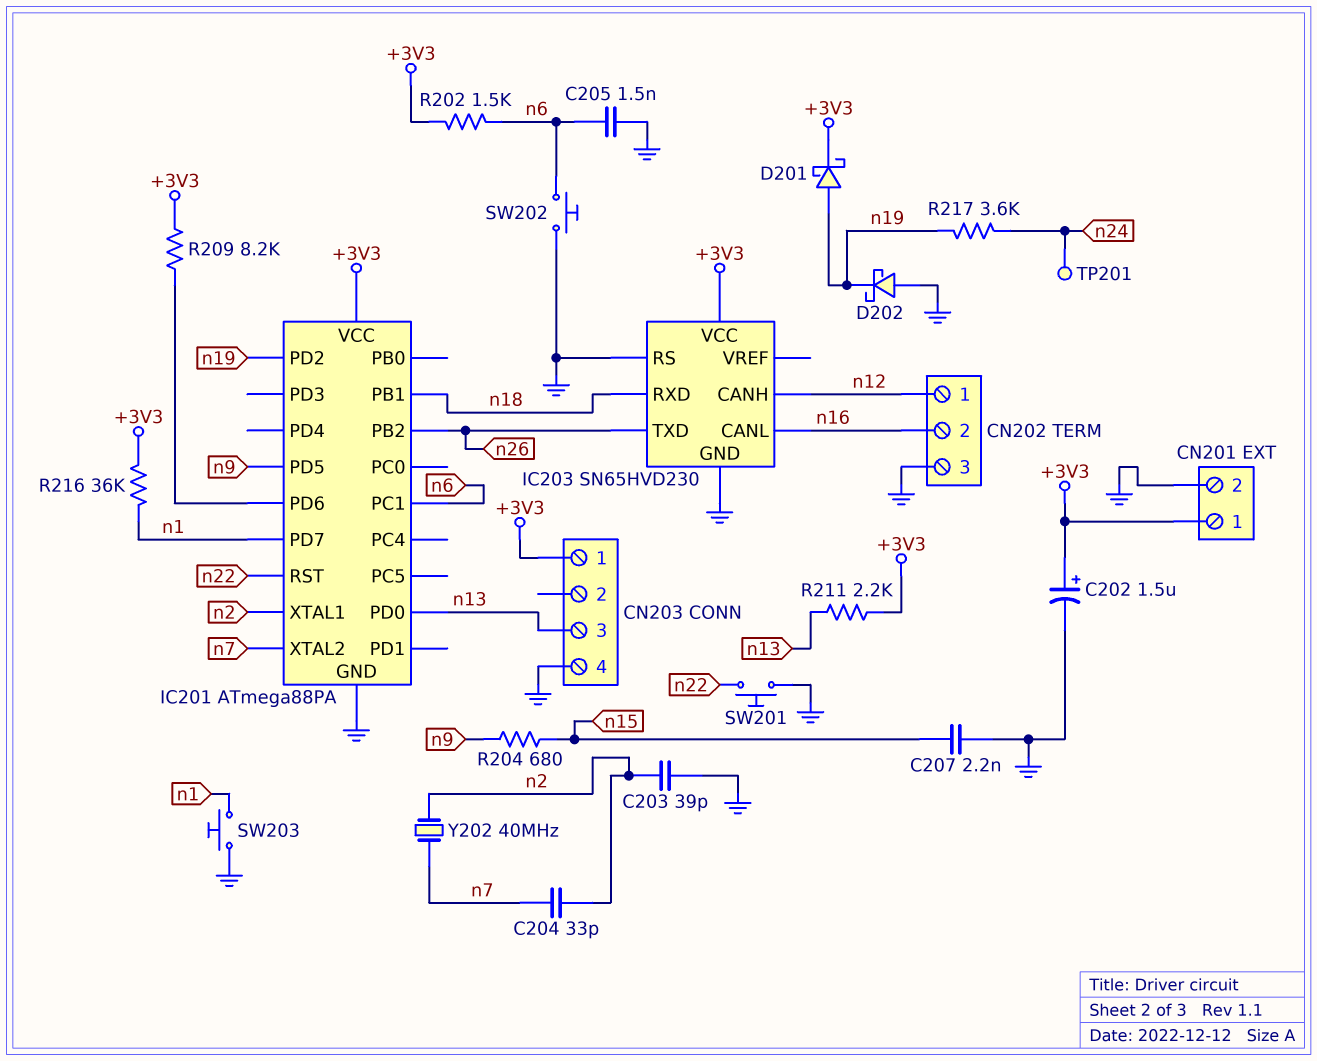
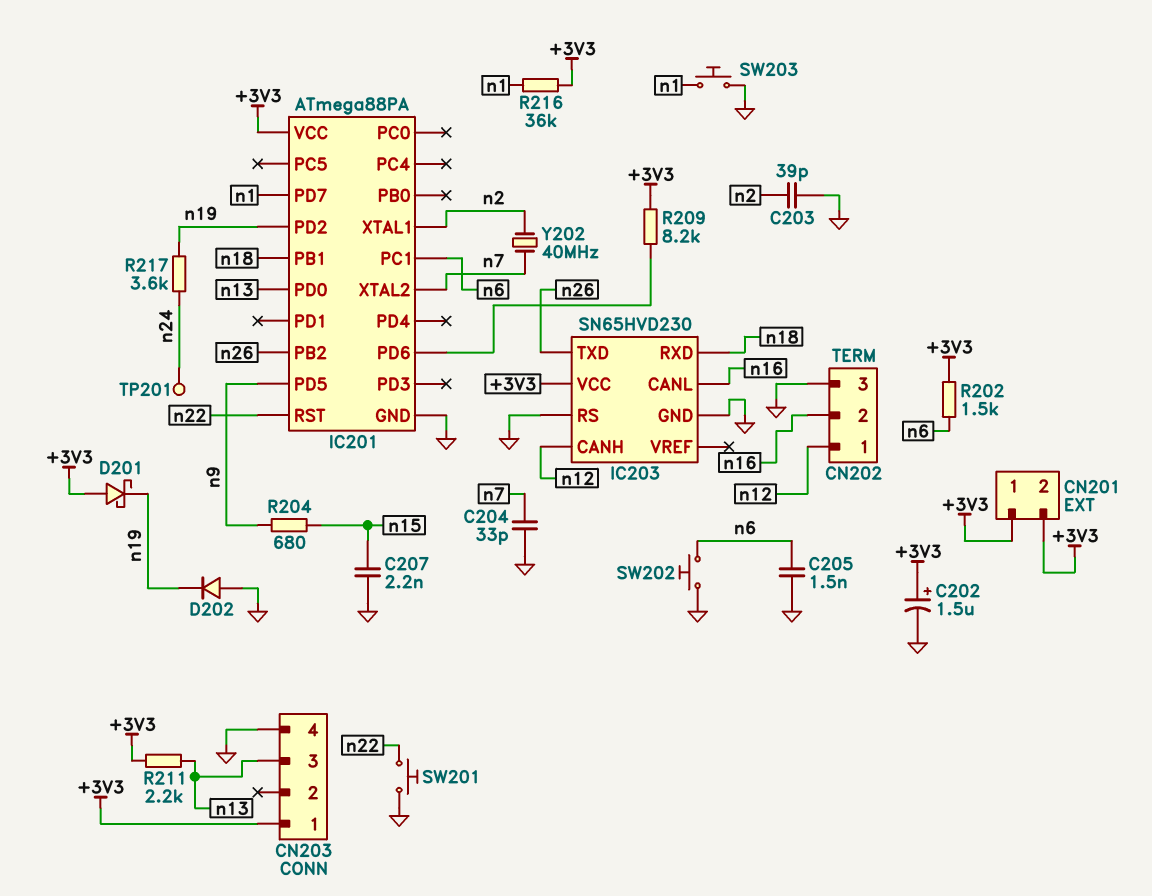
C204: 33pF (n2, n7) -> 33pF (GND, n7)
CN201 pin 2: GND -> +3V3
D201: schottky (A n19, K +3V3) -> schottky (A +3V3, K n19)
D202: schottky (A GND, K n19) -> diode (A GND, K n19)

